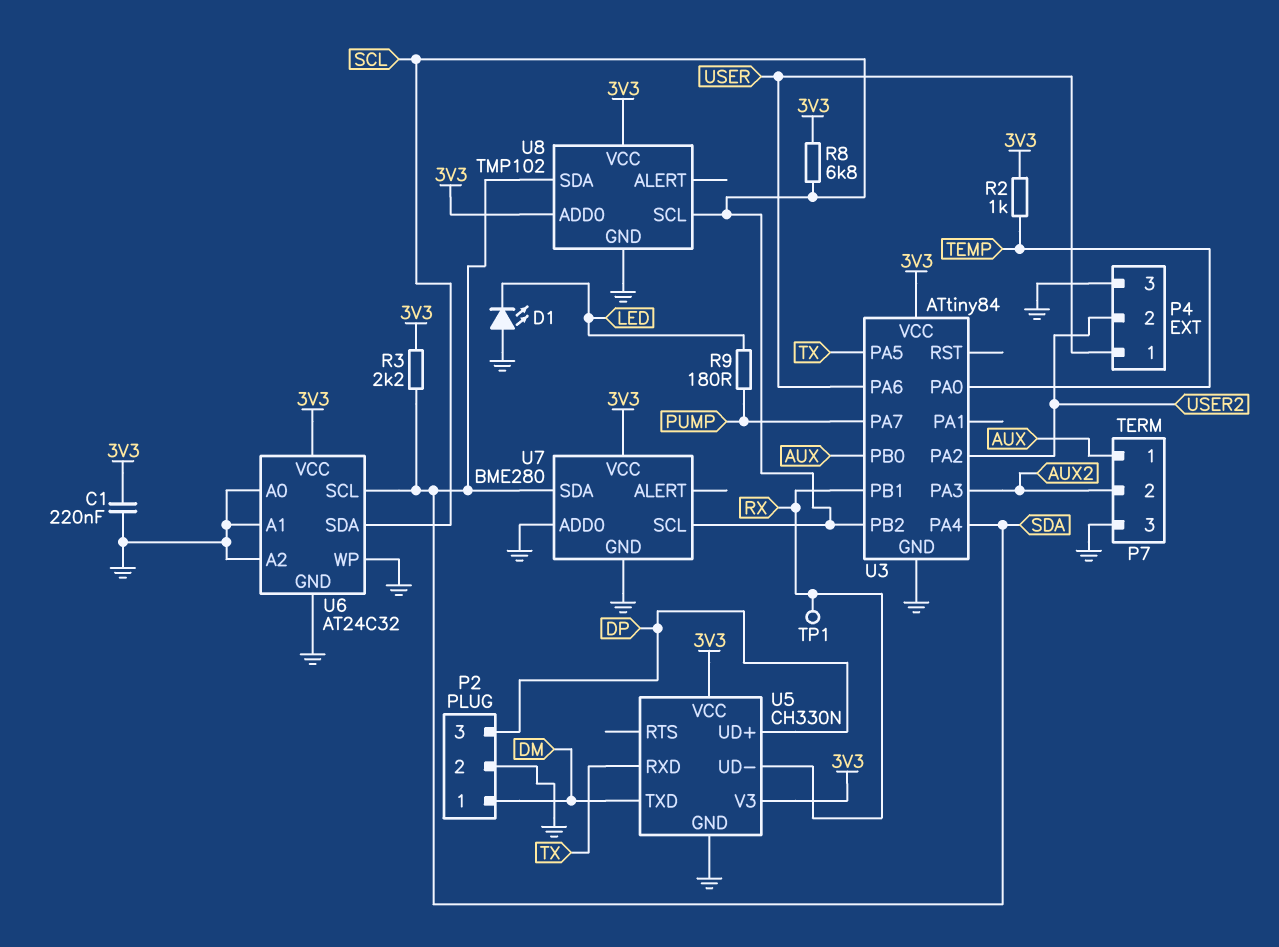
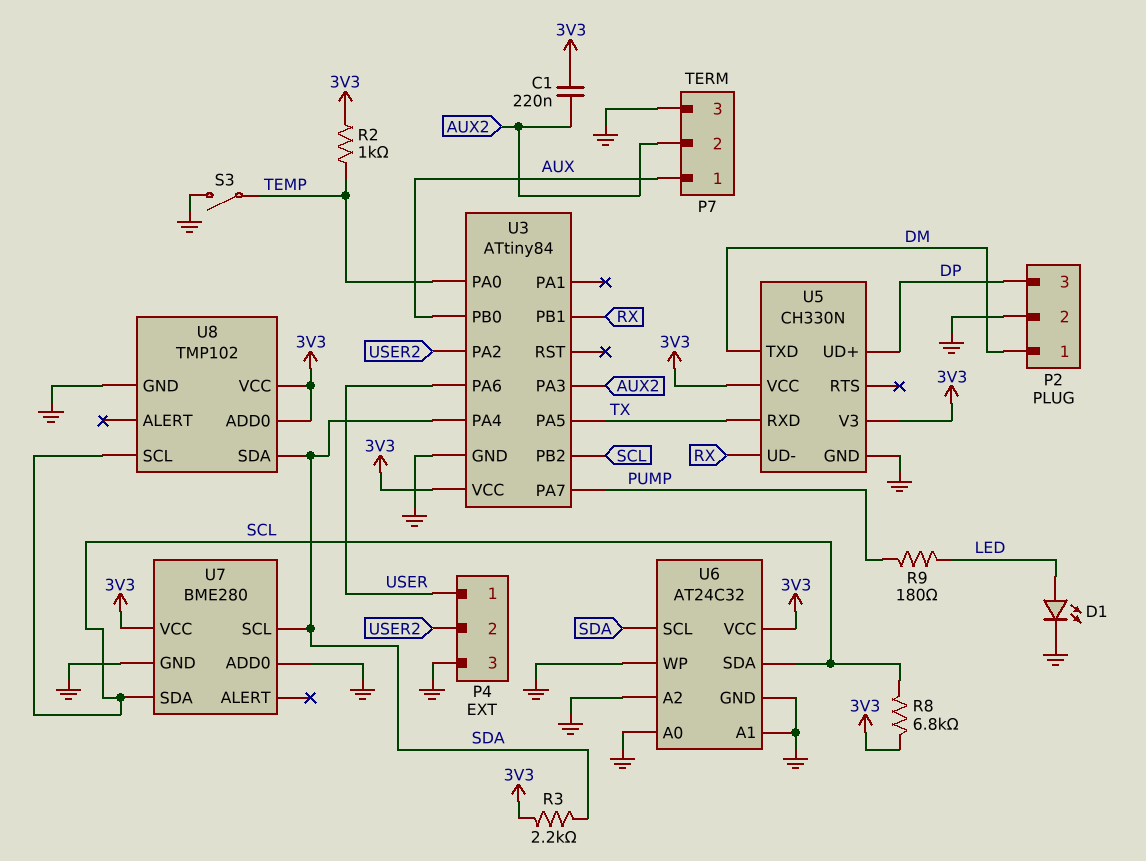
C1: 220nF (3V3, GND) -> 220nF (3V3, AUX2)
D1: LED (A GND, K LED) -> LED (A LED, K GND)
S3: none -> switch (GND, TEMP)
TP1: test point (RX) -> none
U7 pin SCL: SCL -> SDA
U7 pin SDA: SDA -> SCL

